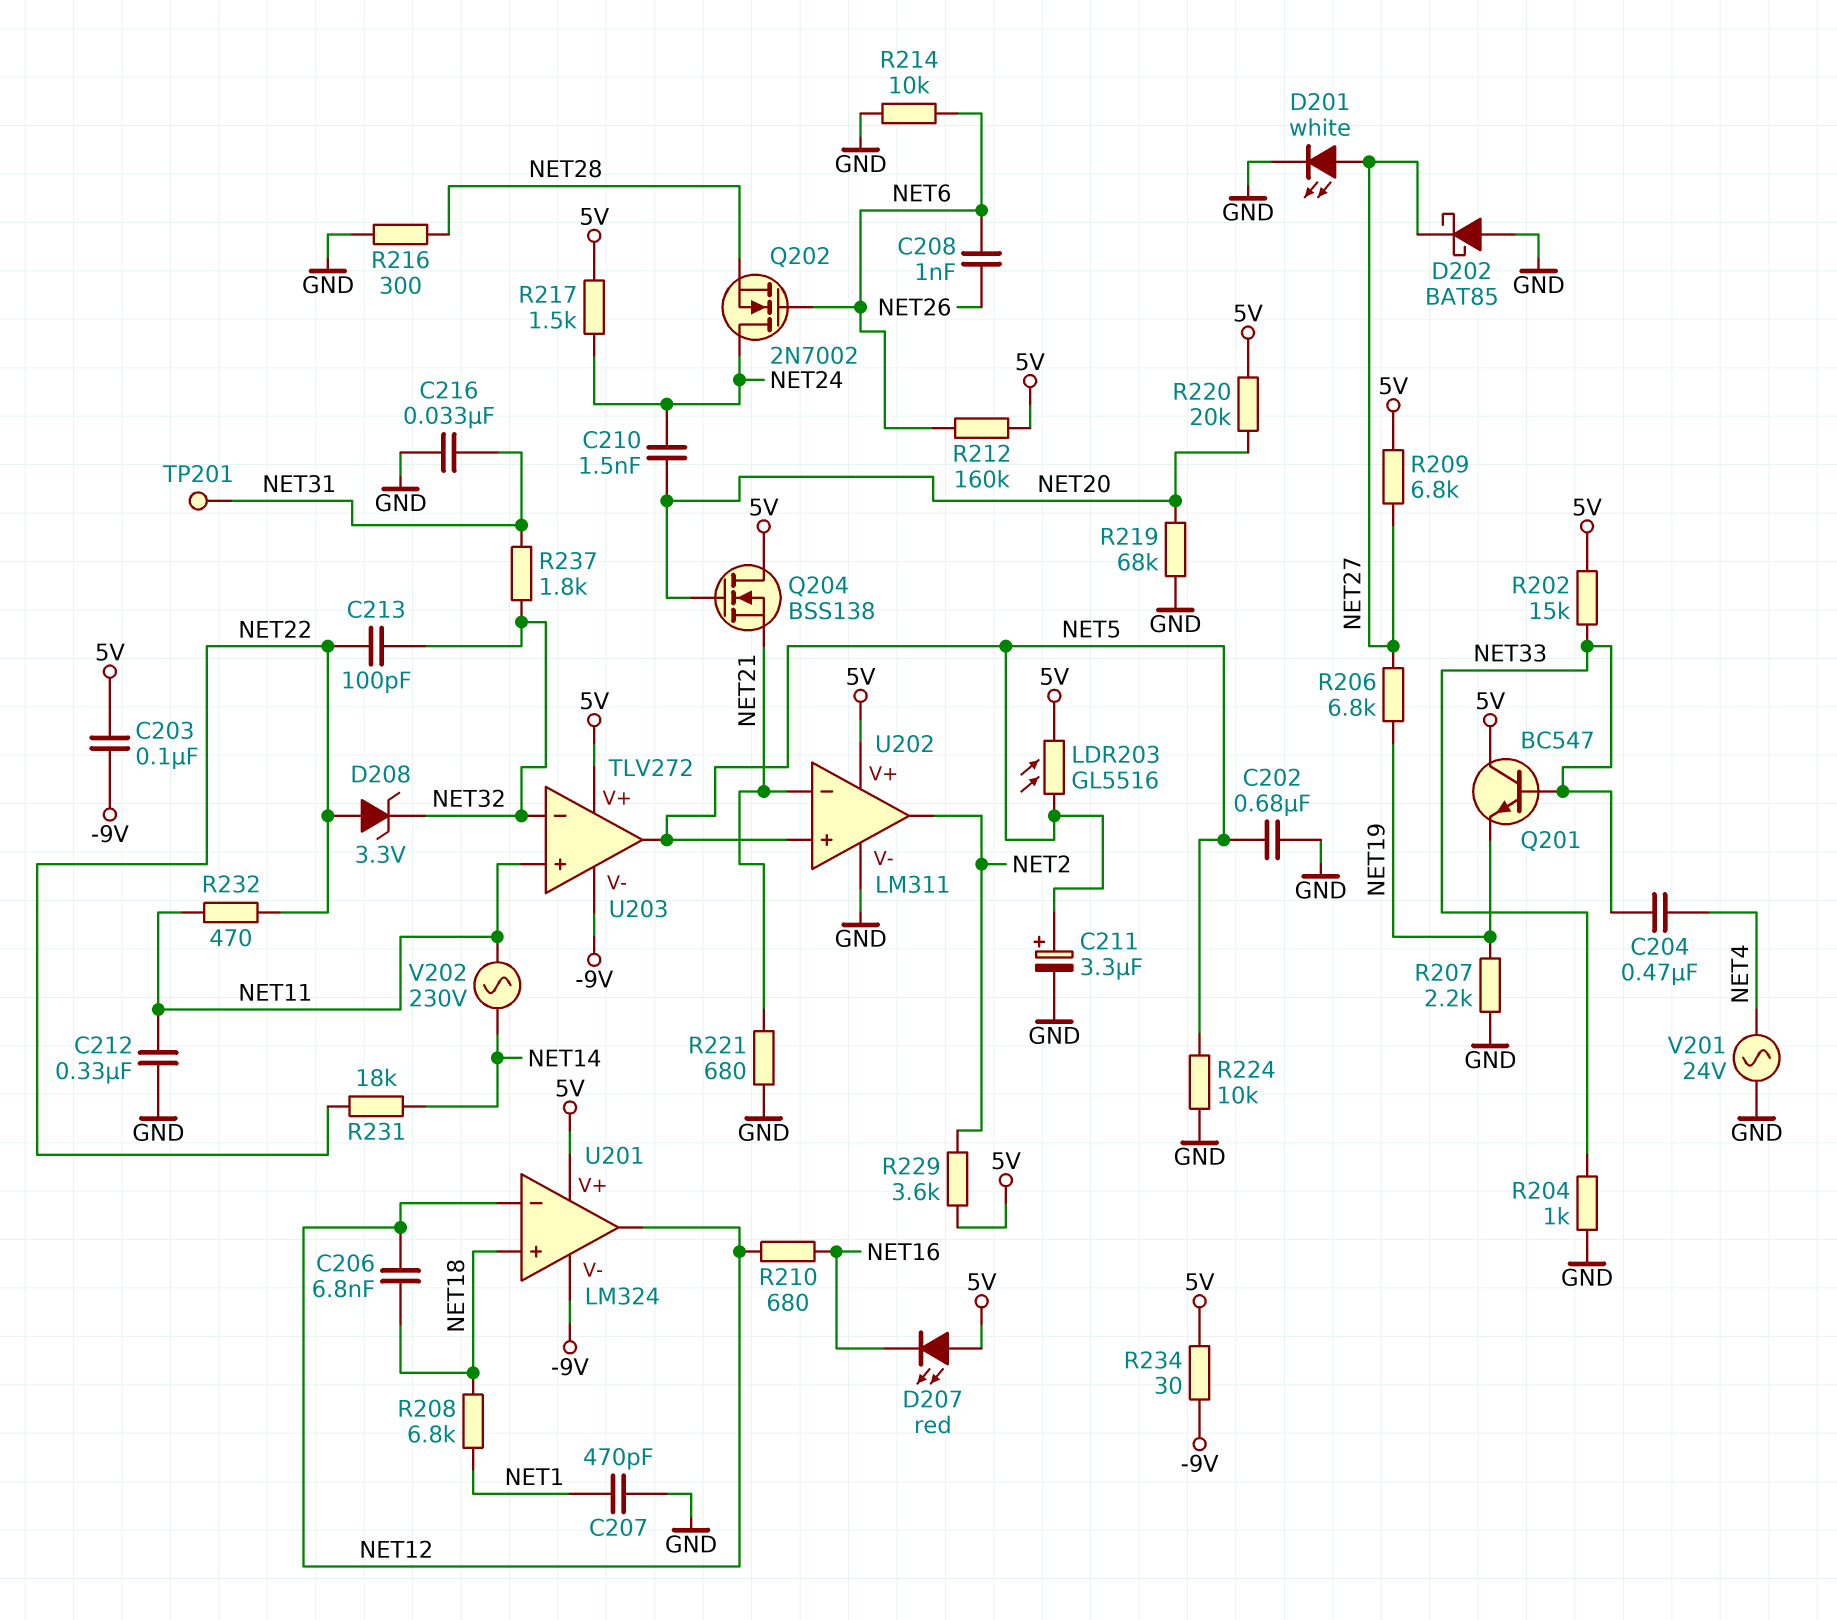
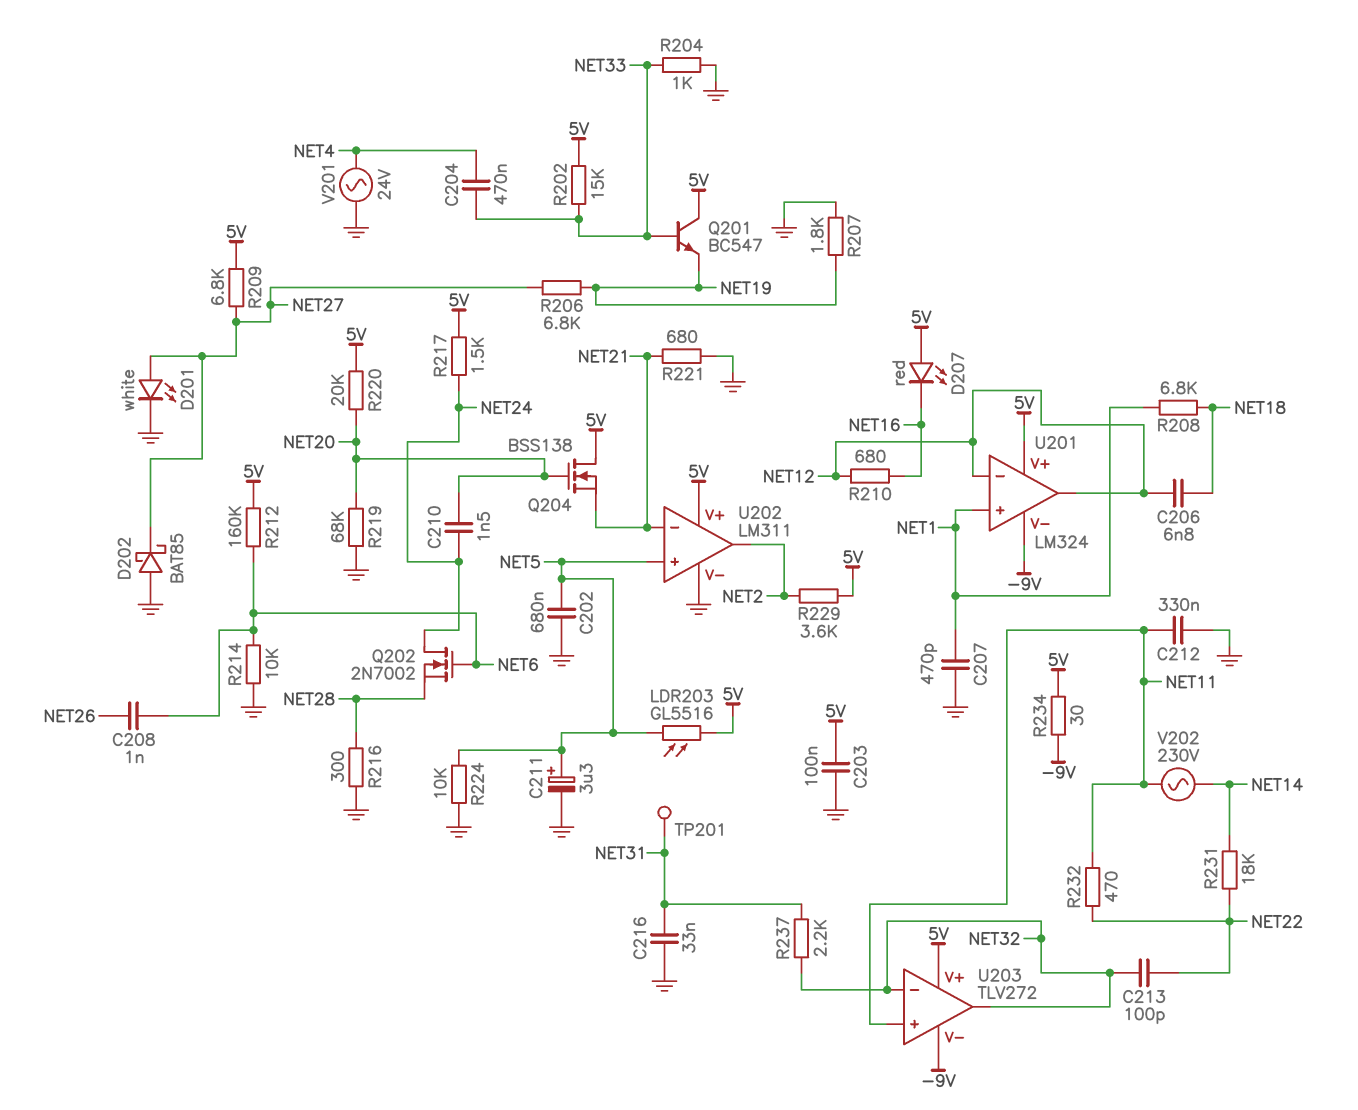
C203: 100nF (-9V, 5V) -> 100nF (5V, GND)
D208: zener 3.3V (A NET22, K NET32) -> none
R207: 2.2k (GND, NET19) -> 1.8k (GND, NET19)
R237: 1.8k (NET31, NET32) -> 2.2k (NET31, NET32)
U201 pin in+: NET18 -> NET1
U203 pin out: NET5 -> NET32

